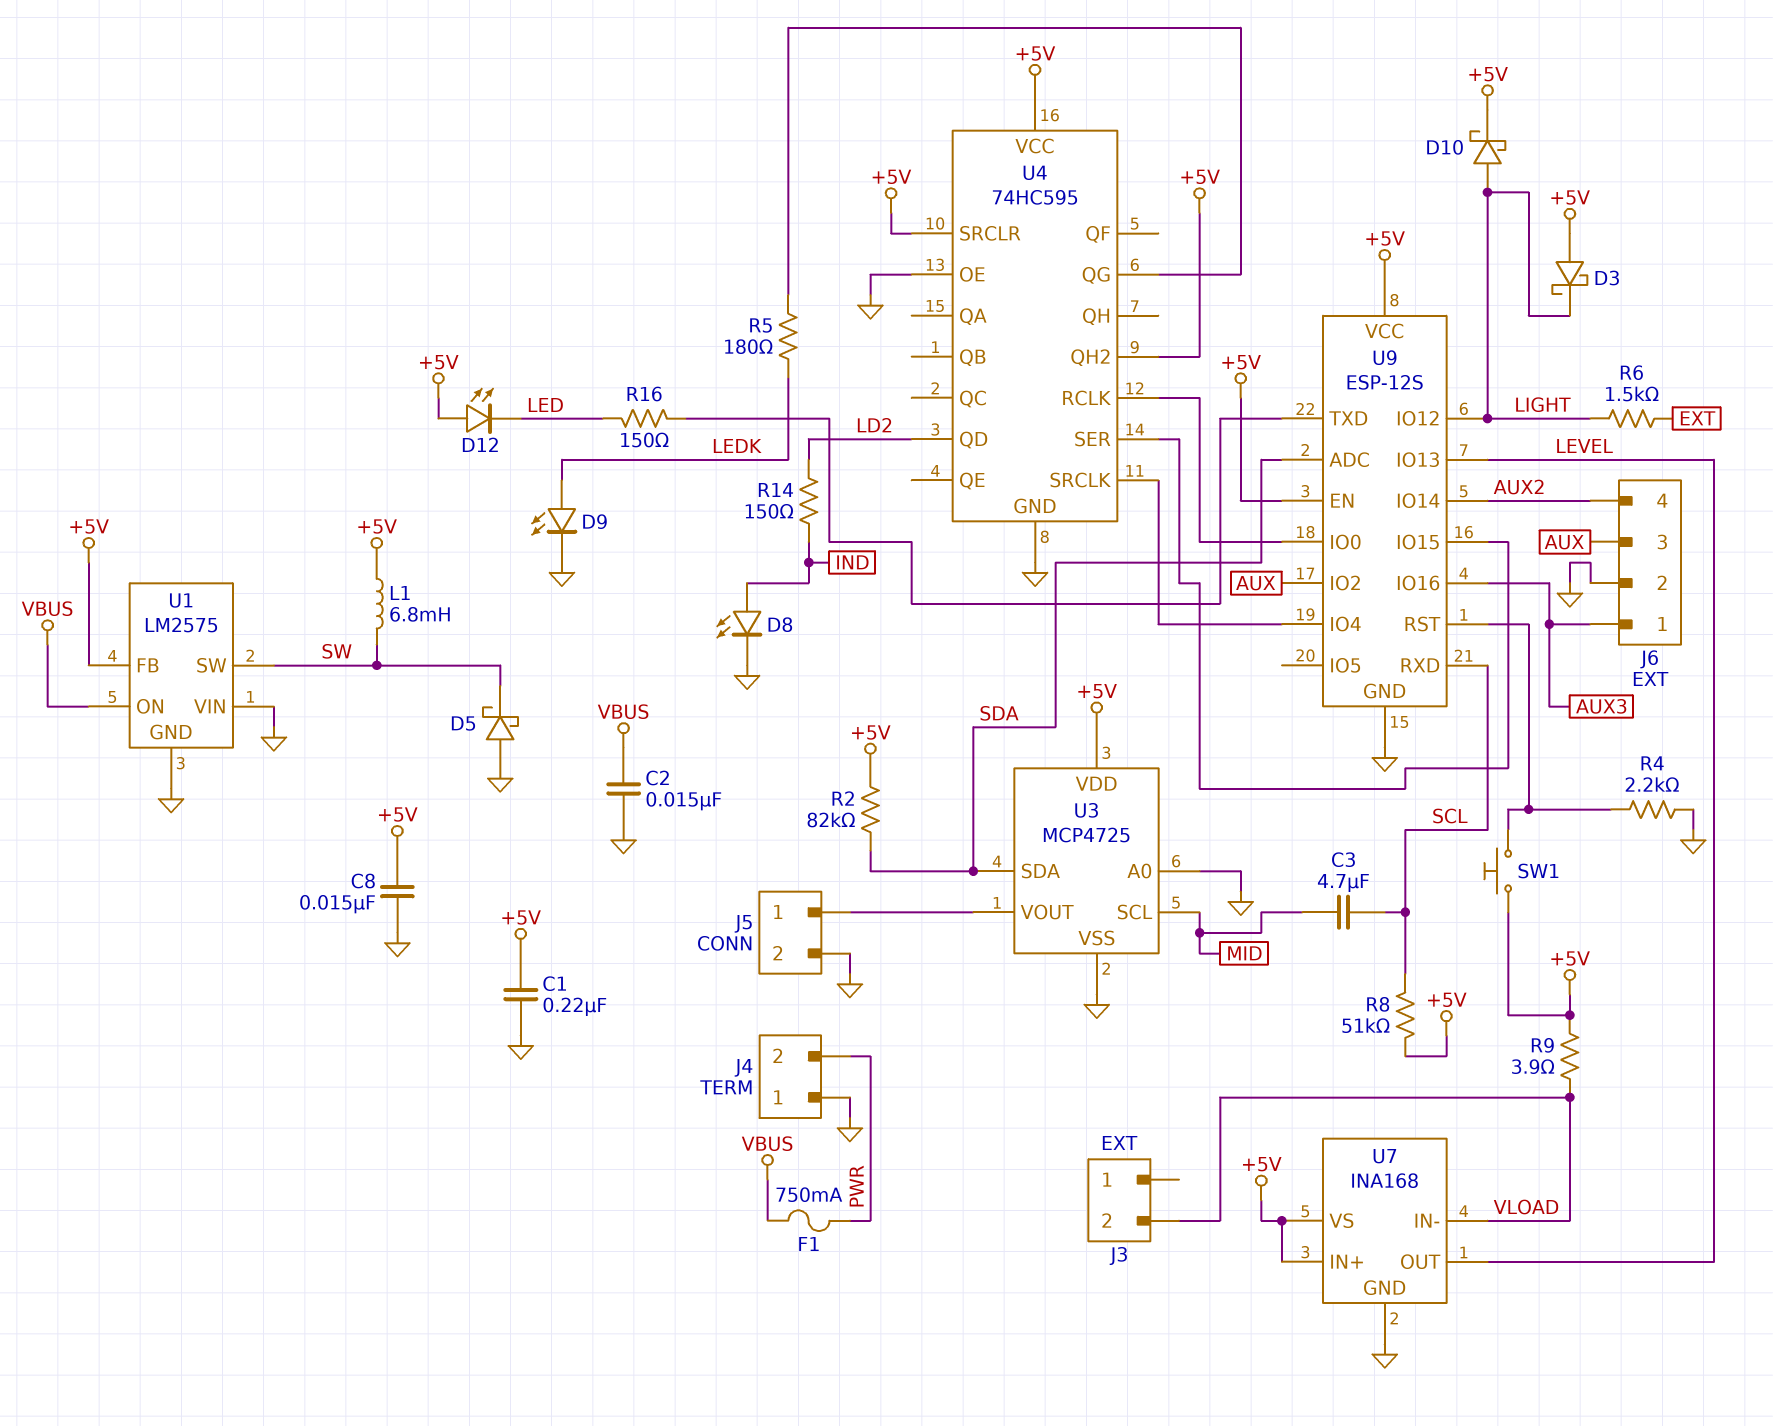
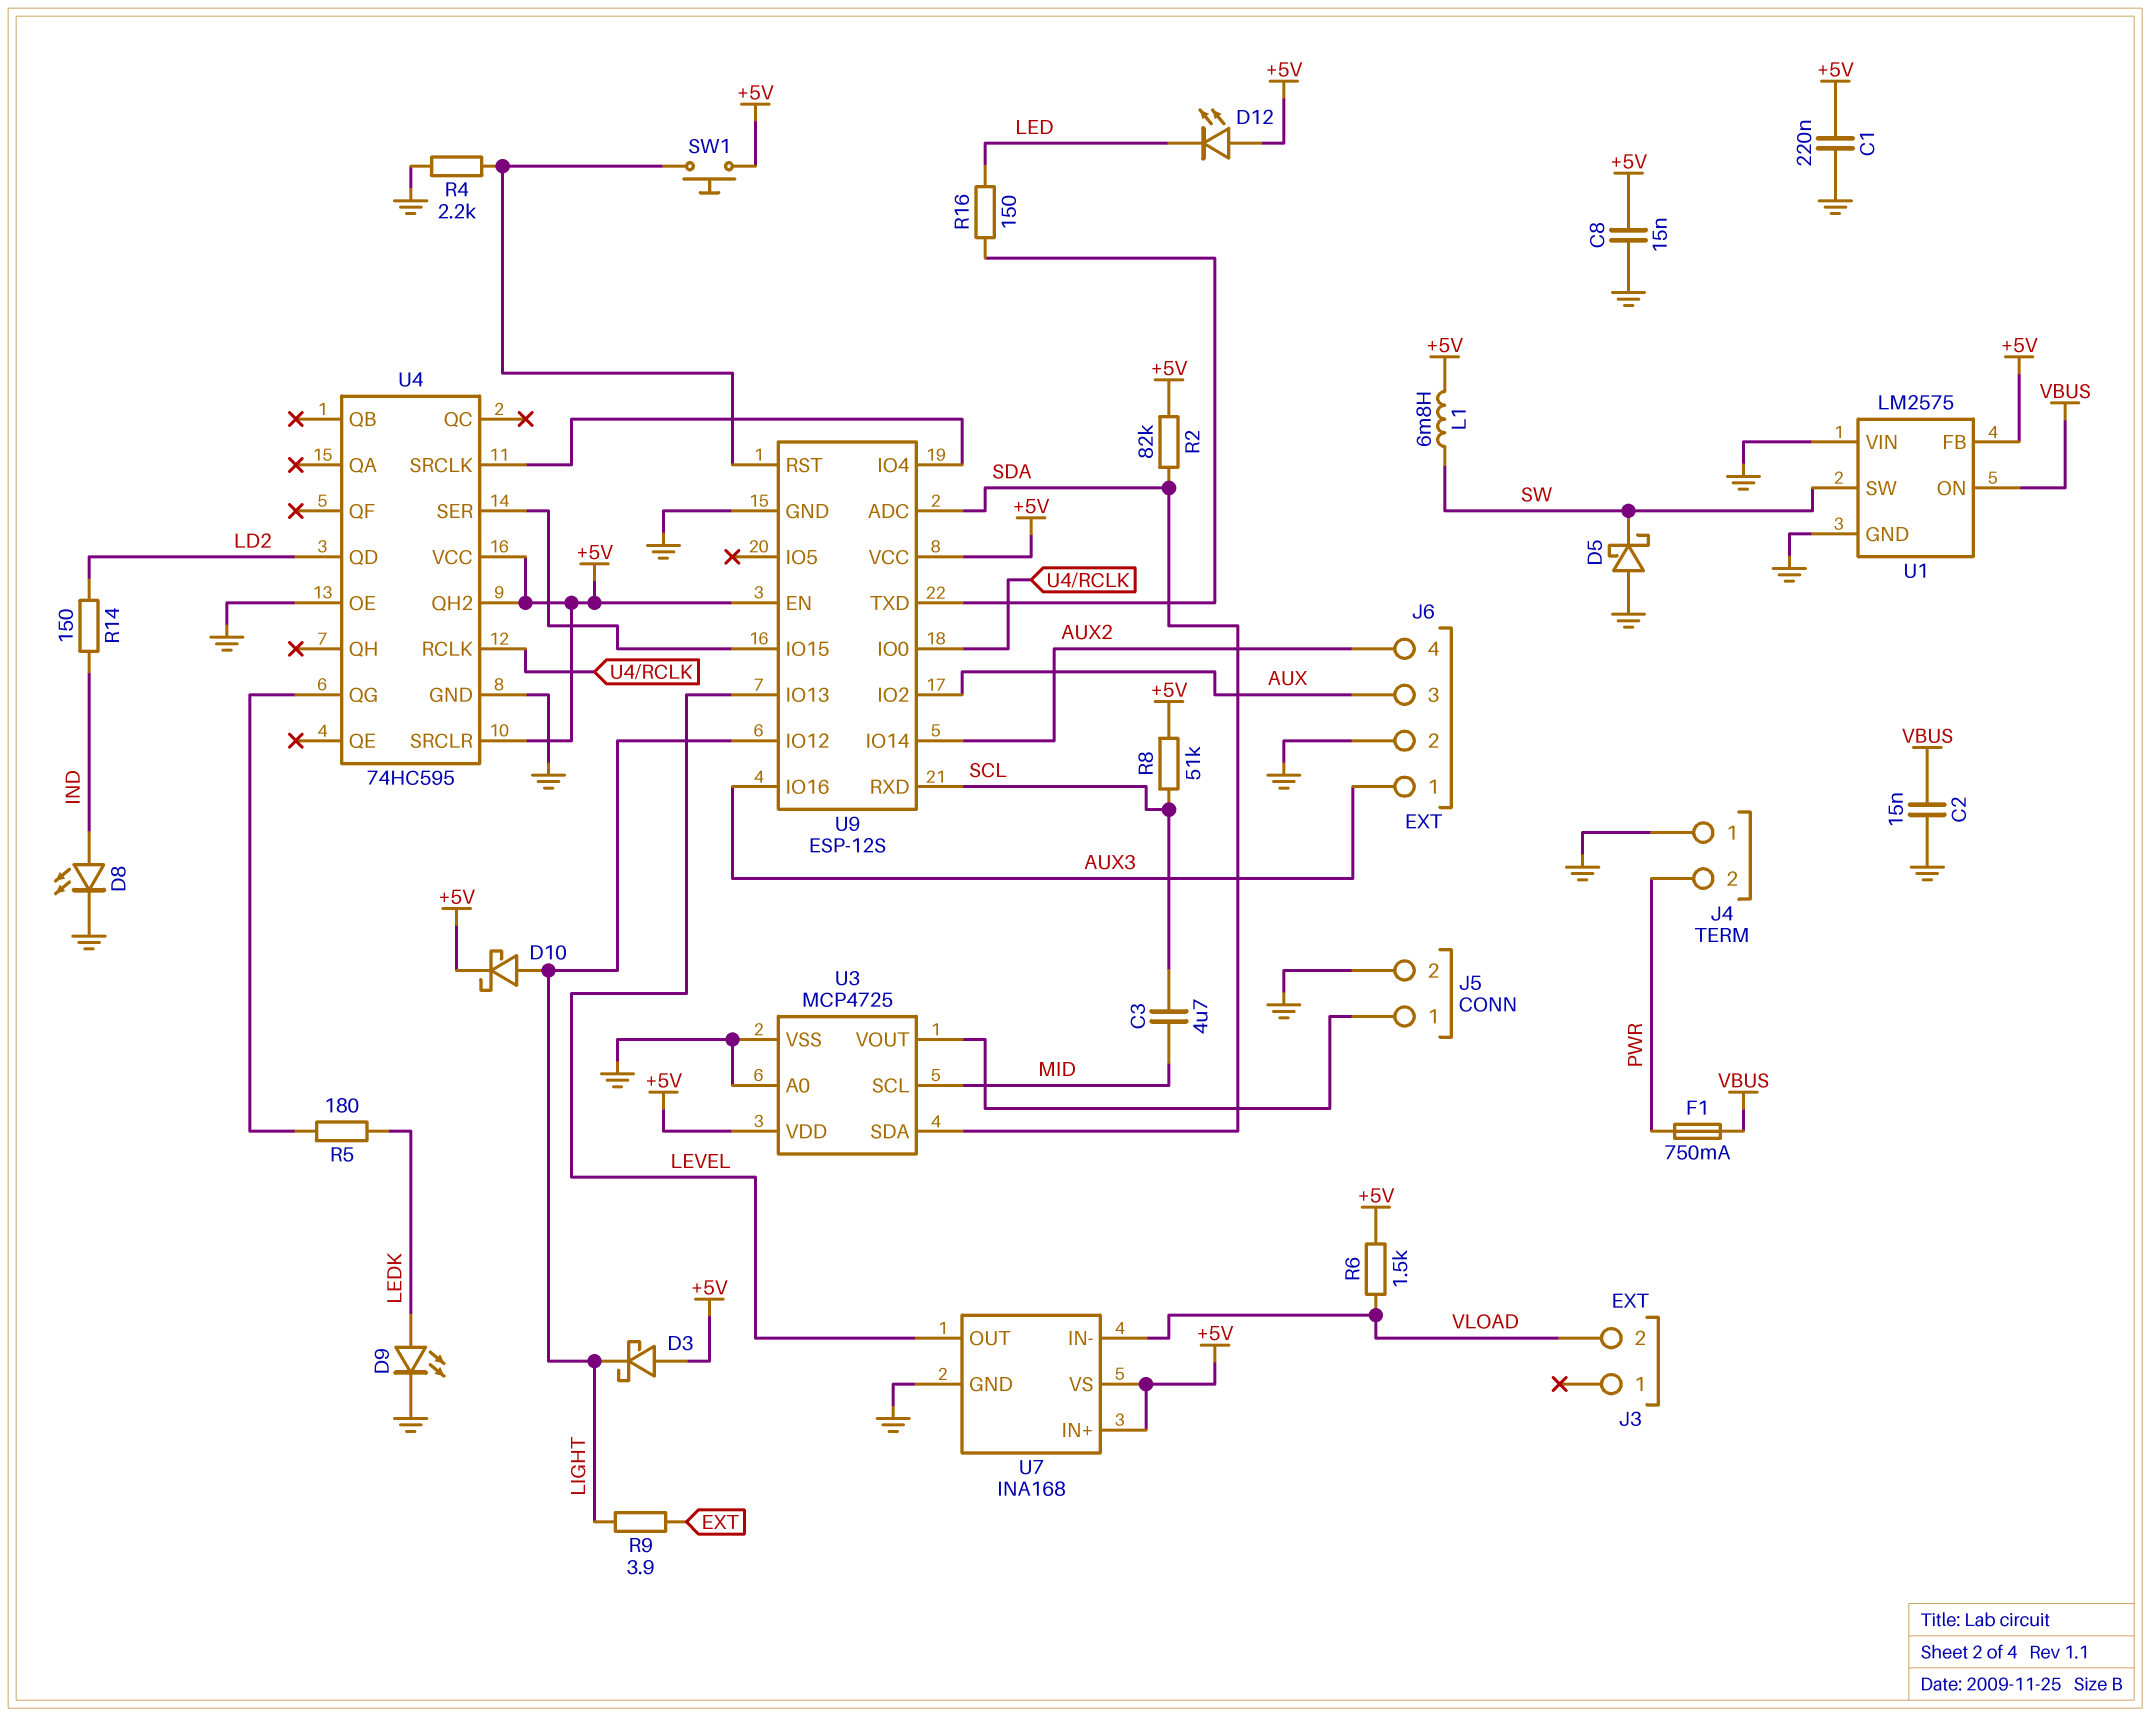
R6: 1.5k (EXT, LIGHT) -> 1.5k (+5V, VLOAD)
R9: 3.9 (+5V, VLOAD) -> 3.9 (EXT, LIGHT)

